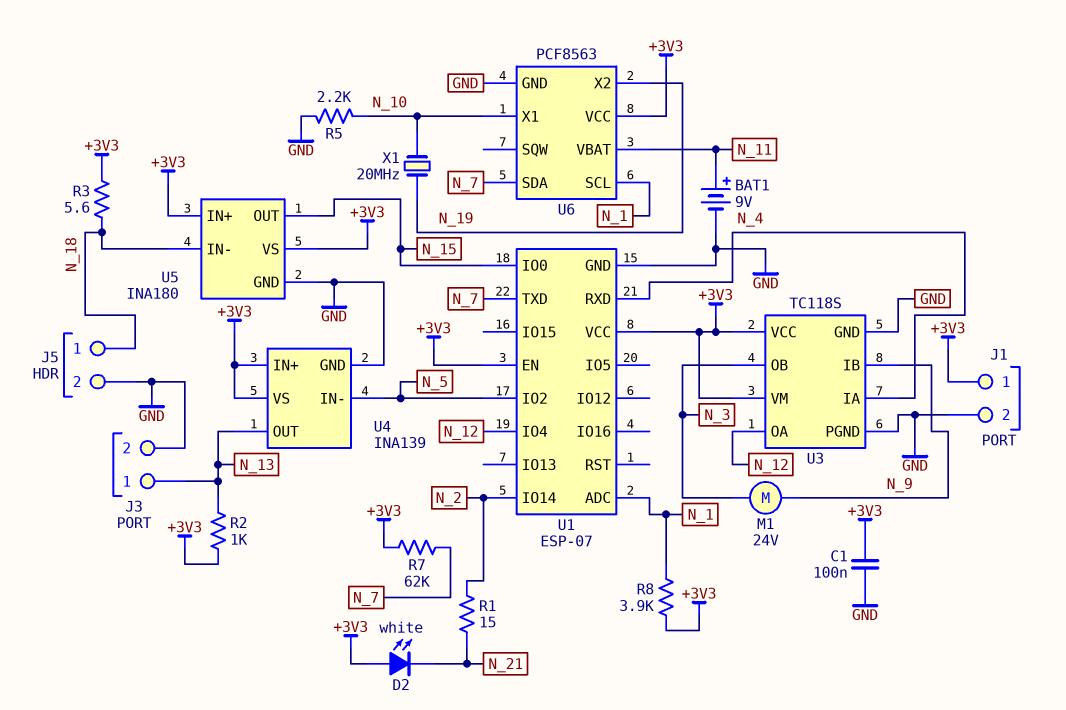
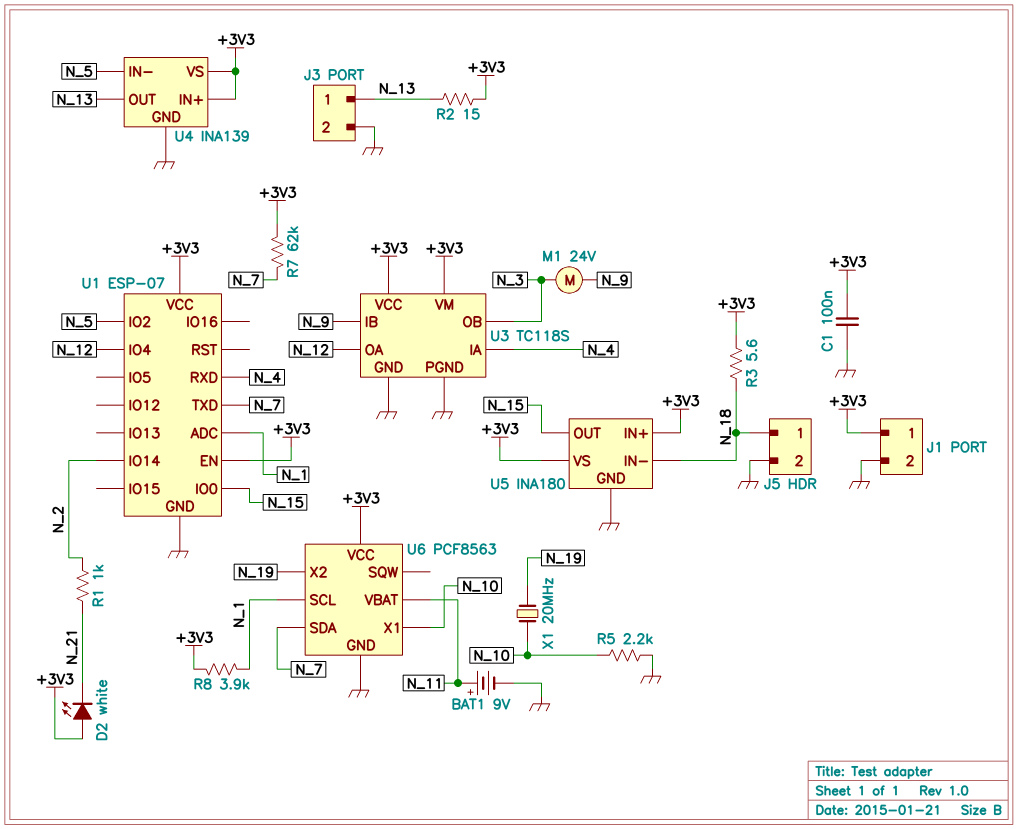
R1: 15 (N_2, N_21) -> 1k (N_2, N_21)
R2: 1k (+3V3, N_13) -> 15 (+3V3, N_13)

